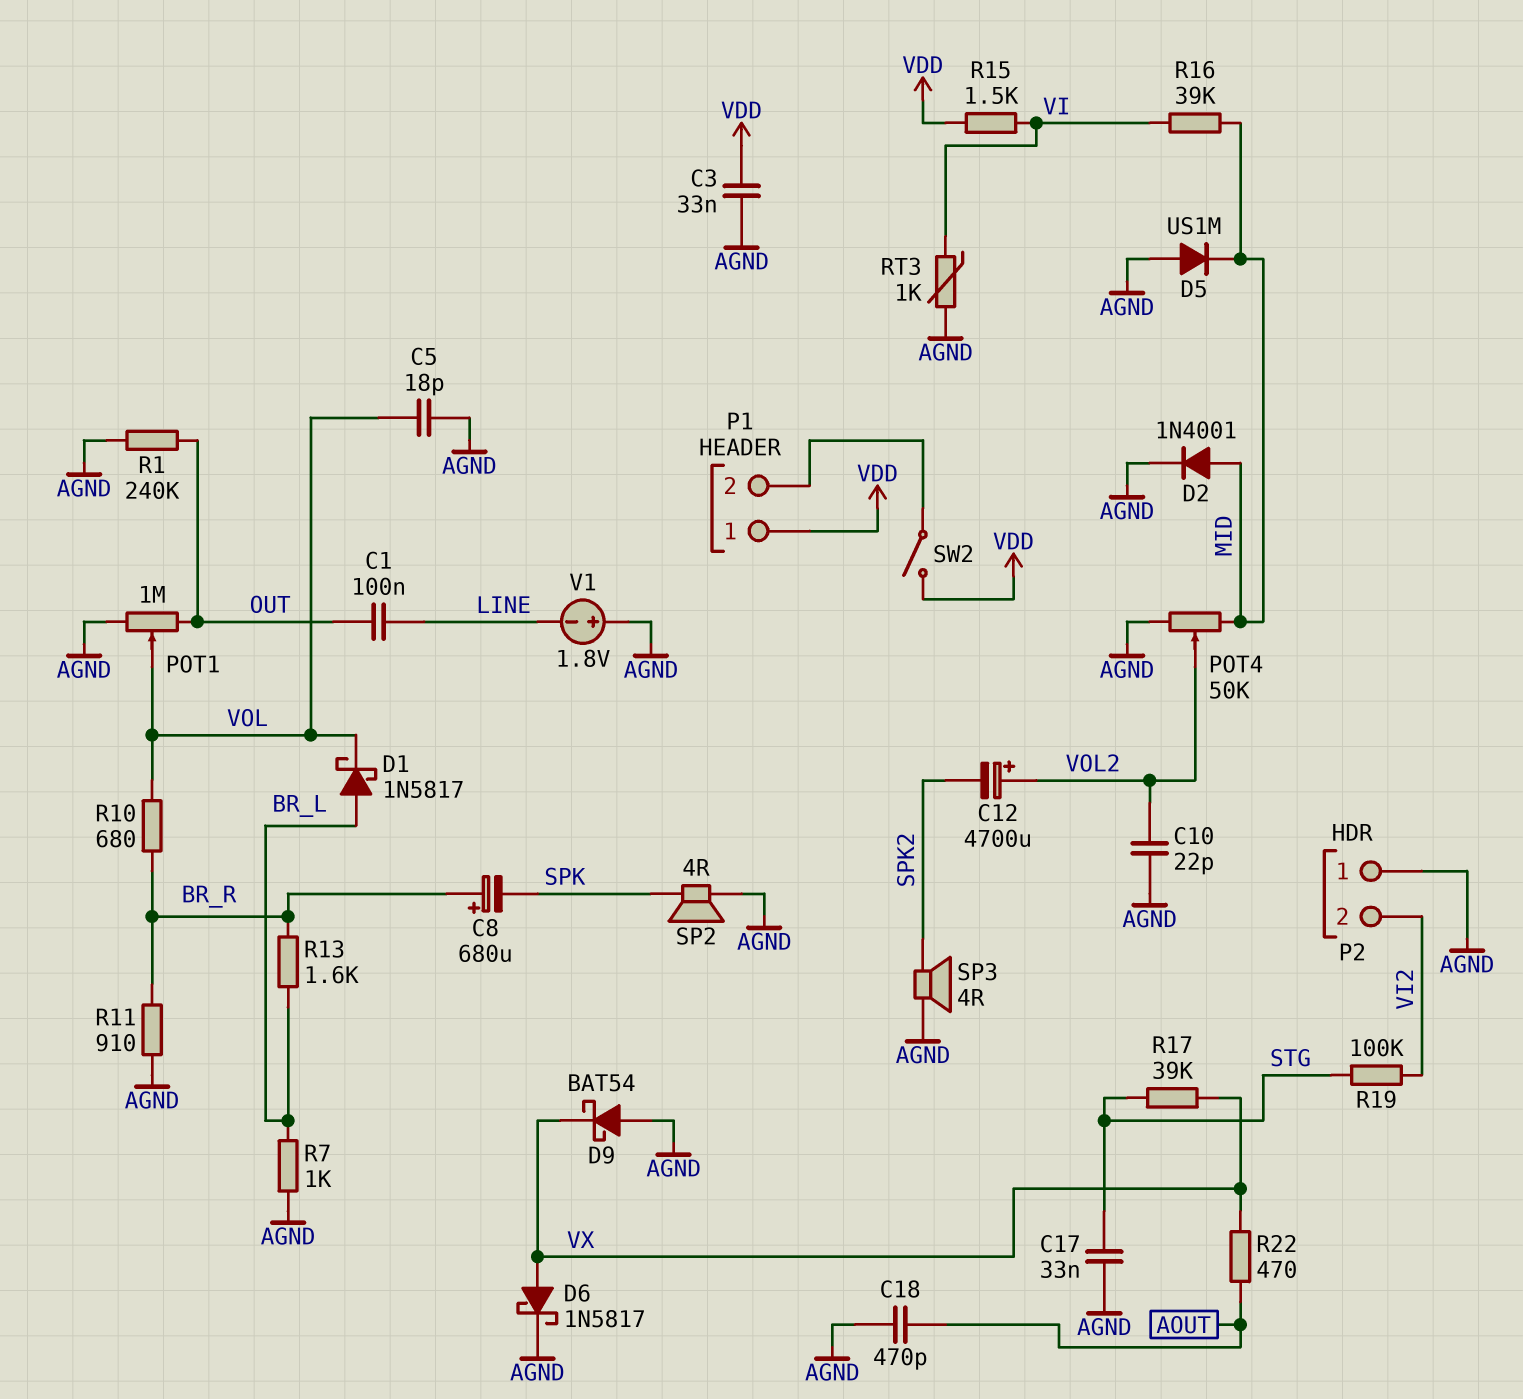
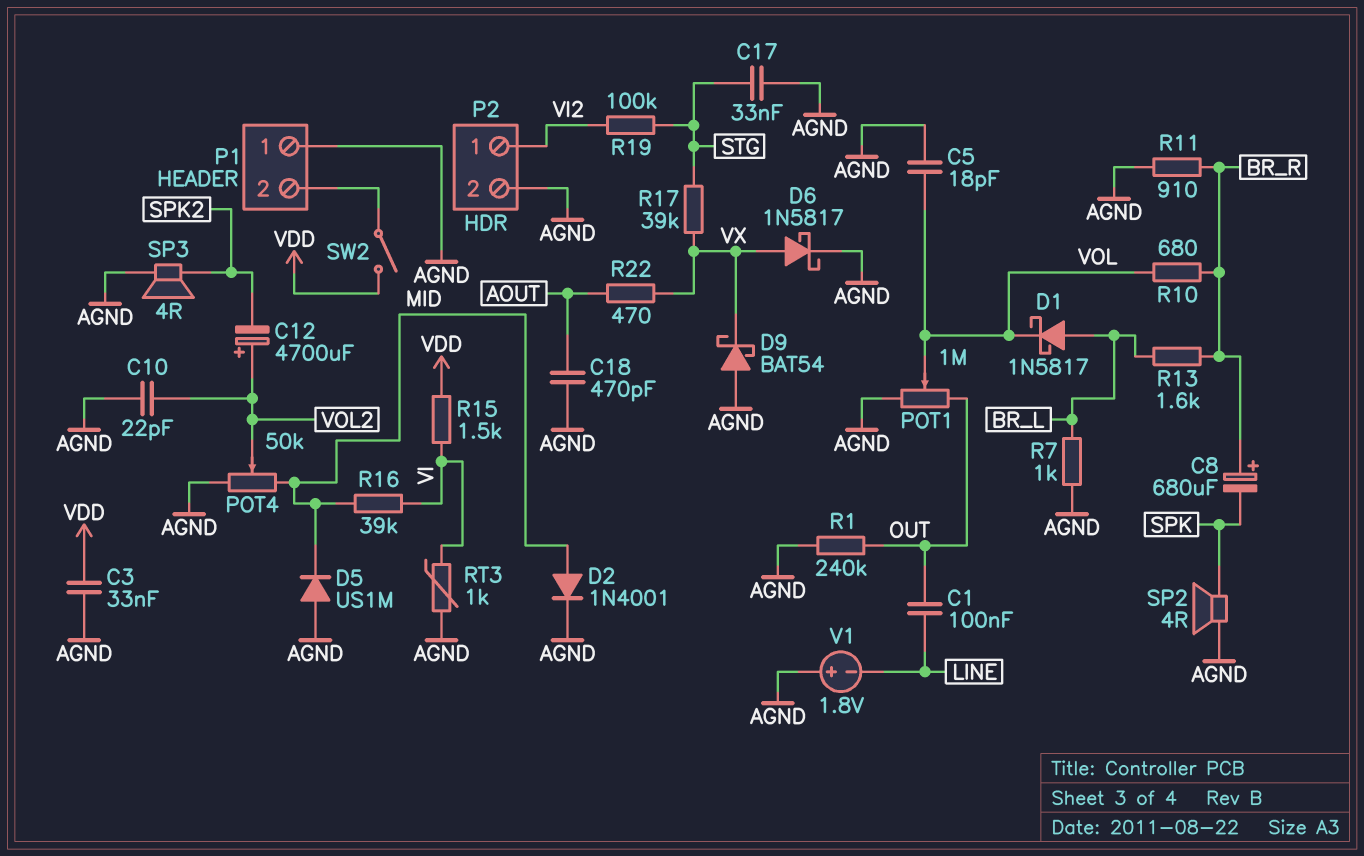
P1 pin 1: VDD -> AGND
P2 pin 1: AGND -> VI2
P2 pin 2: VI2 -> AGND

